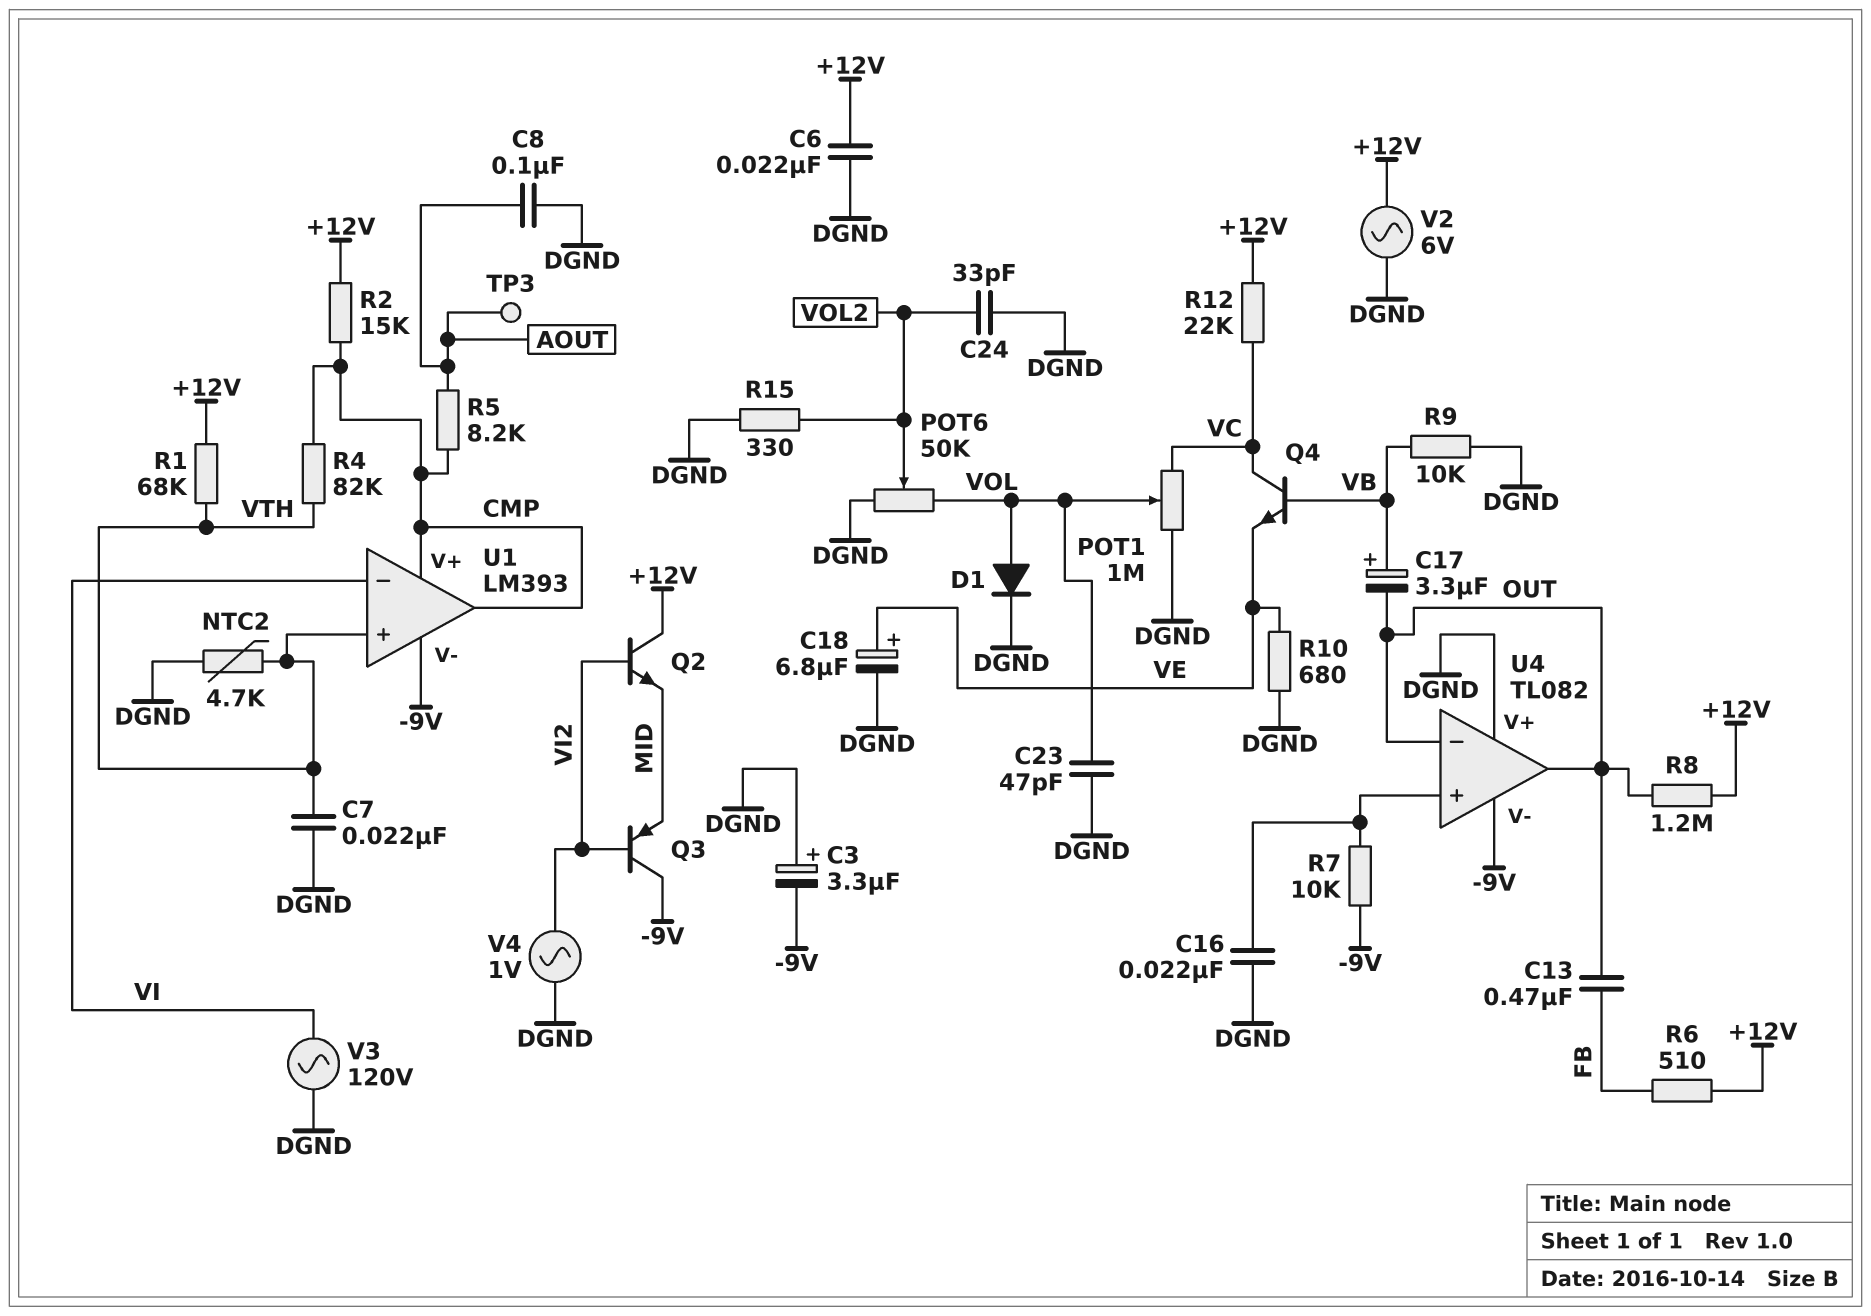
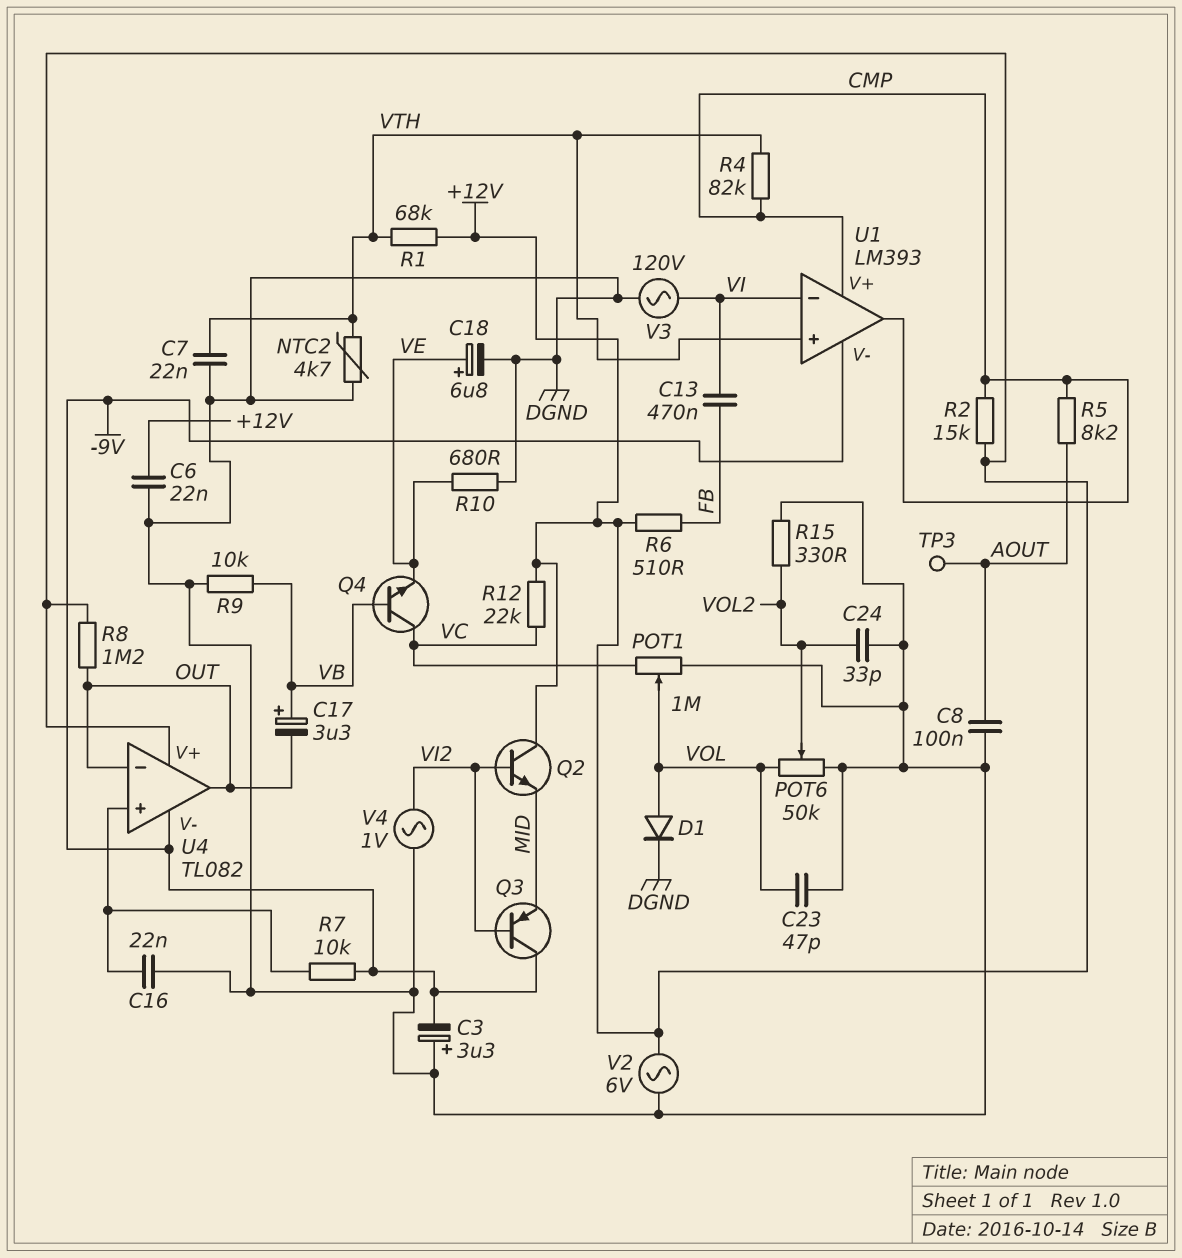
C13: 470nF (FB, OUT) -> 470nF (FB, VI)
U4 pin V+: DGND -> +12V

